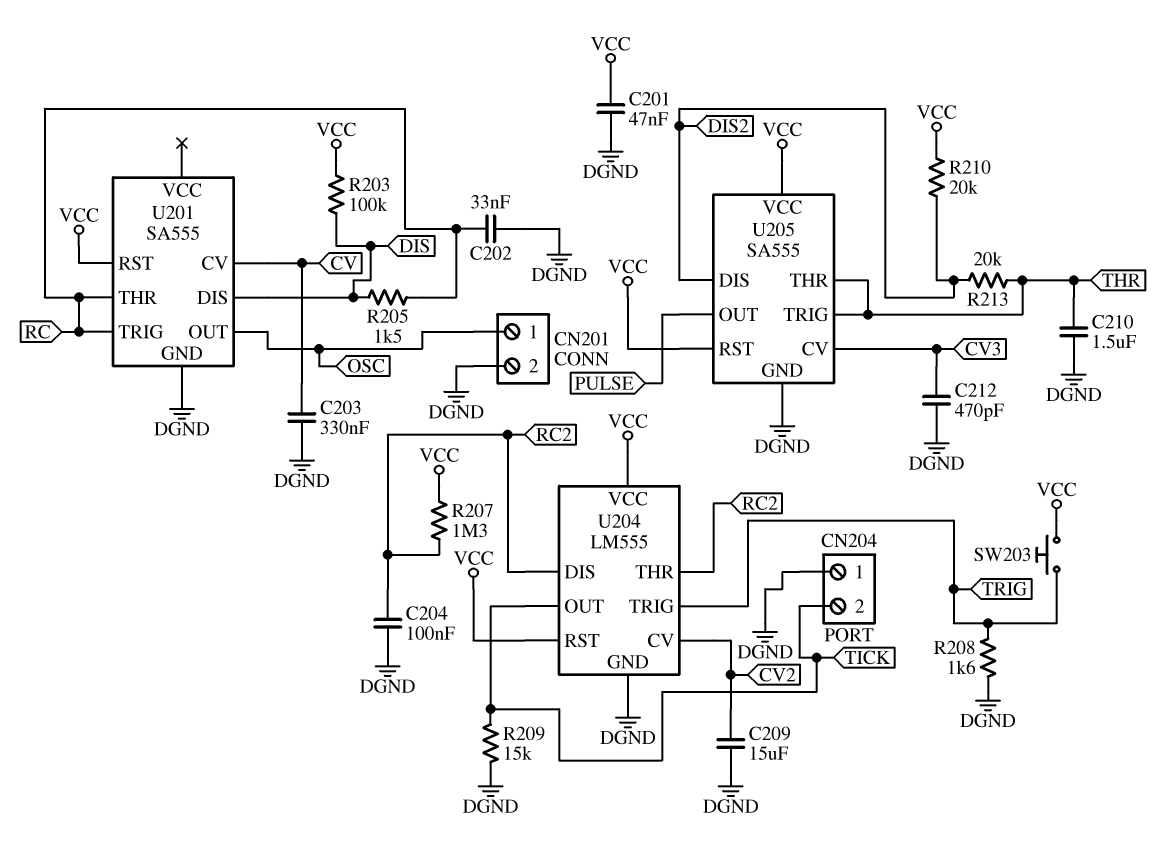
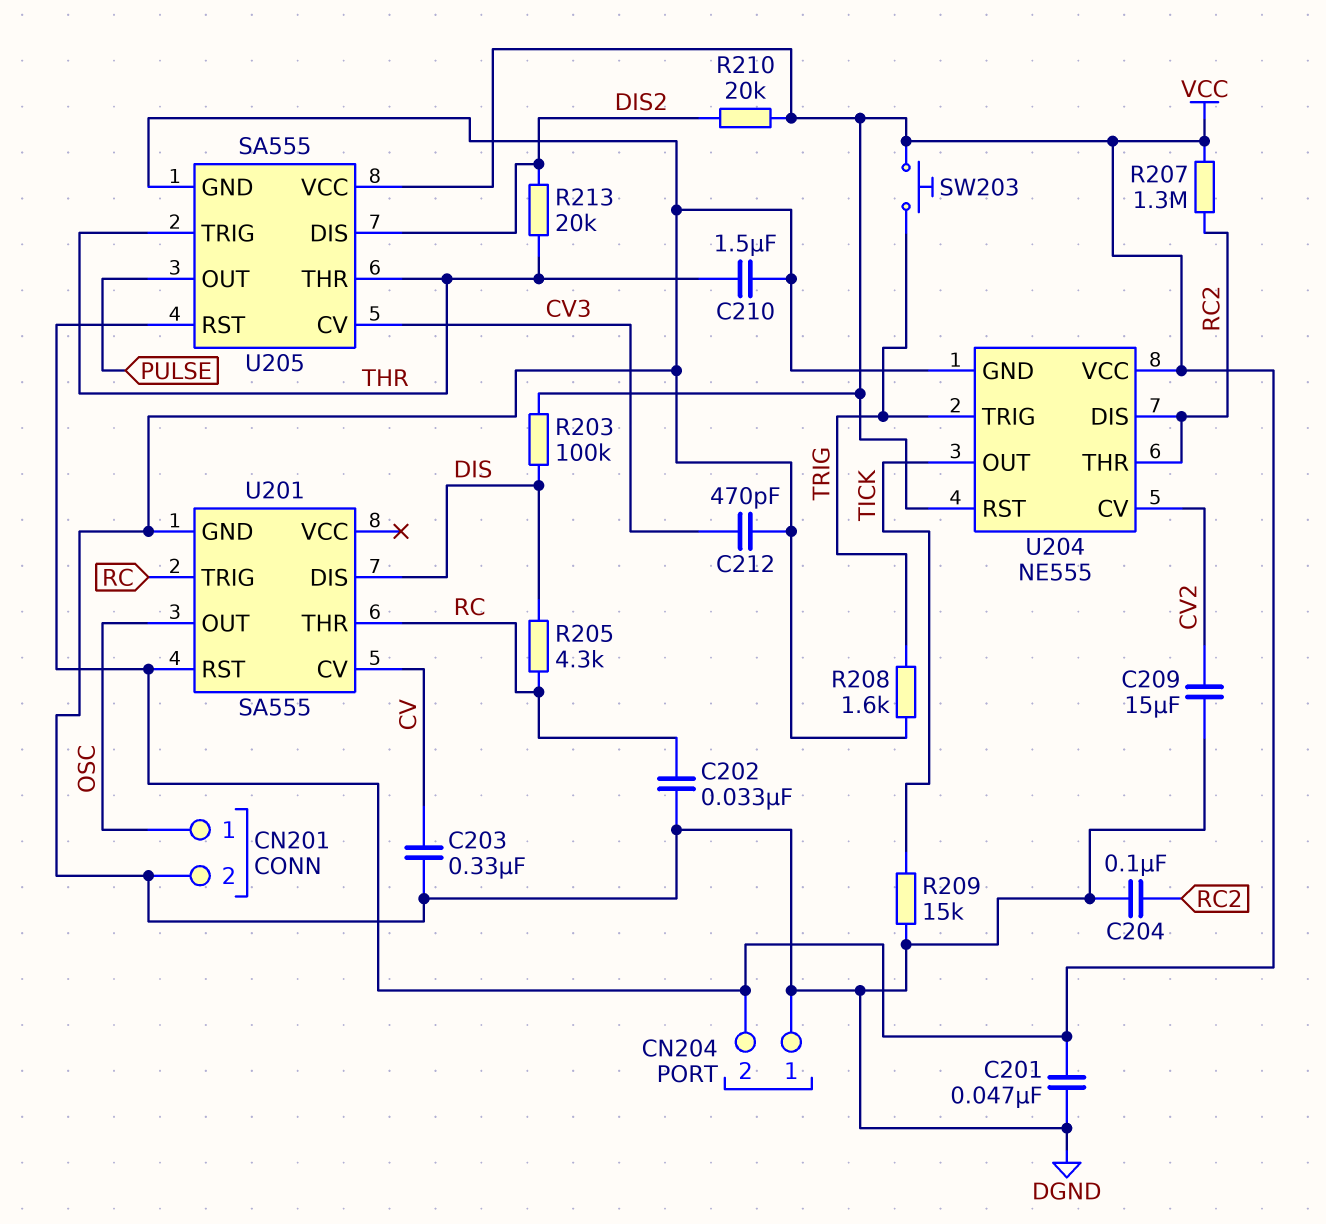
CN204 pin 2: TICK -> VCC
R205: 1.5k (DIS, RC) -> 4.3k (DIS, RC)
U204: LM555 -> NE555

